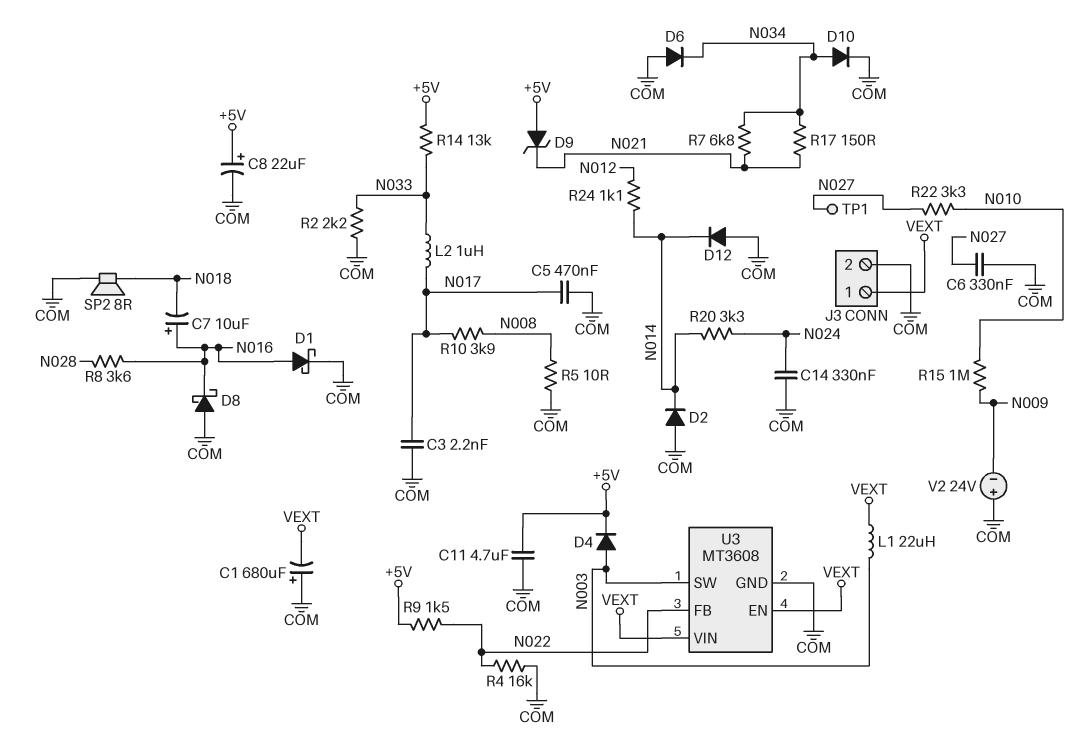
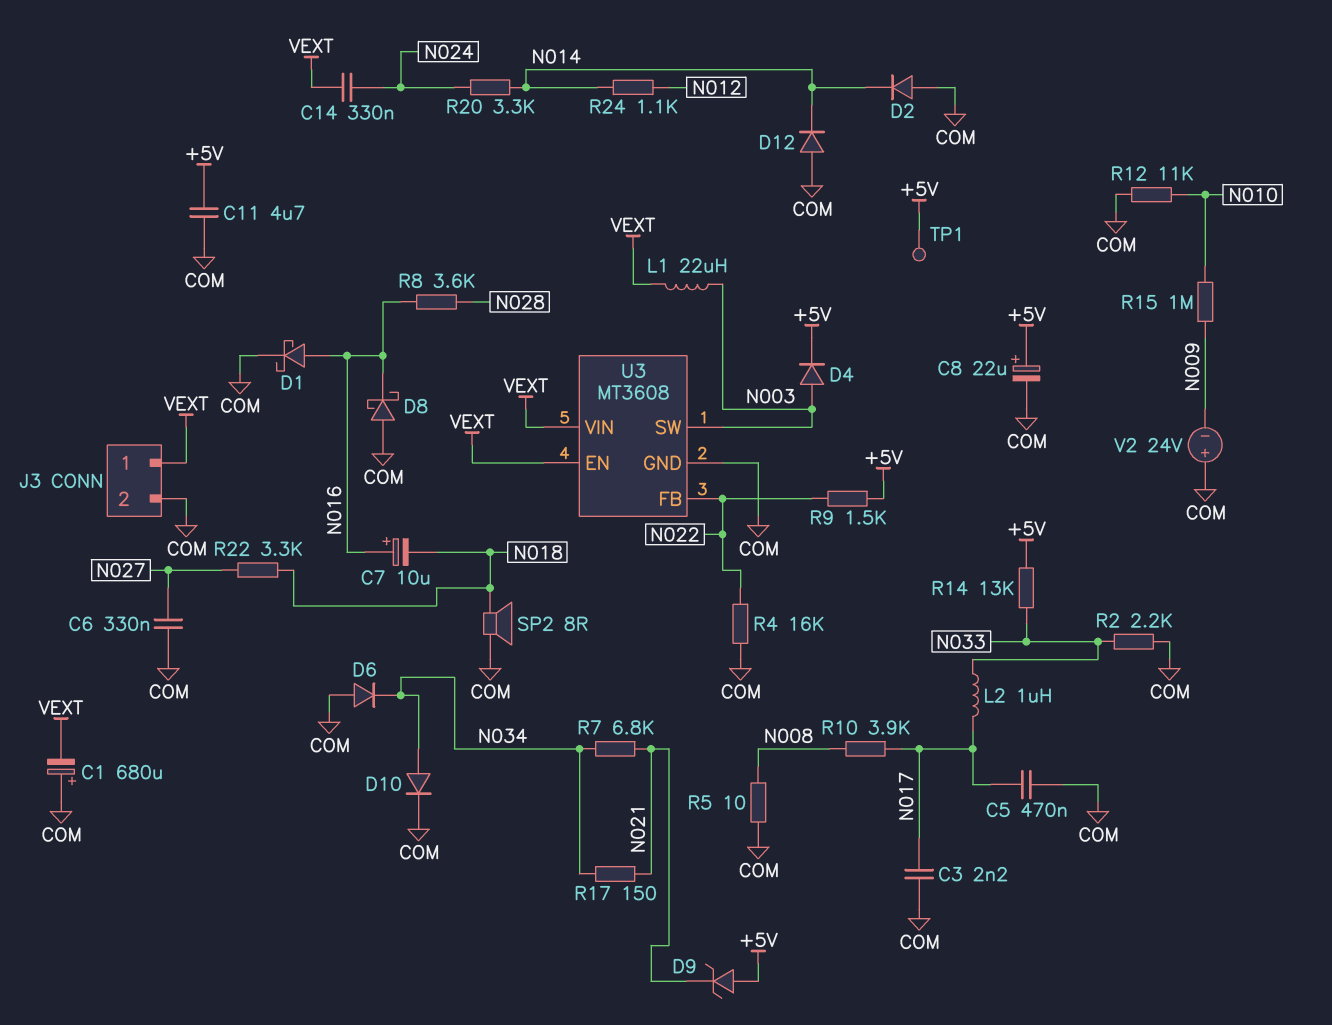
C14: 330nF (COM, N024) -> 330nF (N024, VEXT)
R12: none -> 11k (COM, N010)
R22: 3.3k (N010, N027) -> 3.3k (N018, N027)
TP1: test point (N027) -> test point (+5V)

